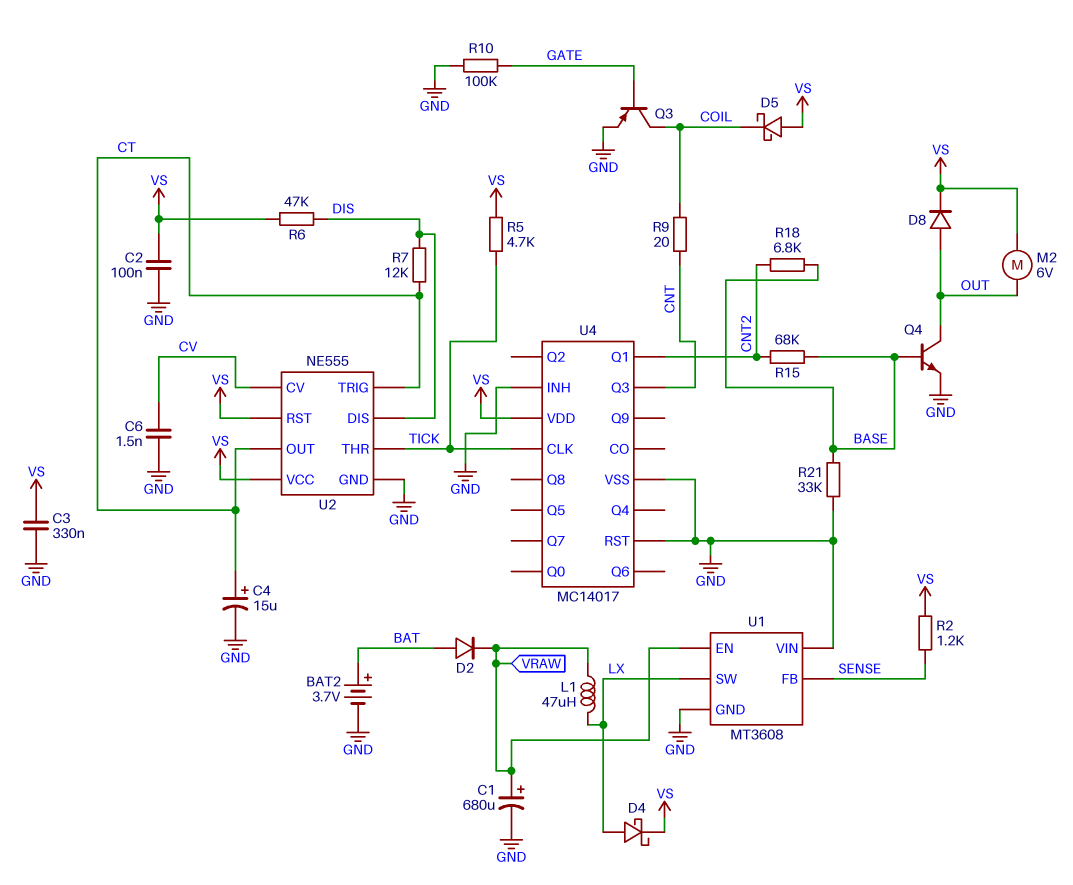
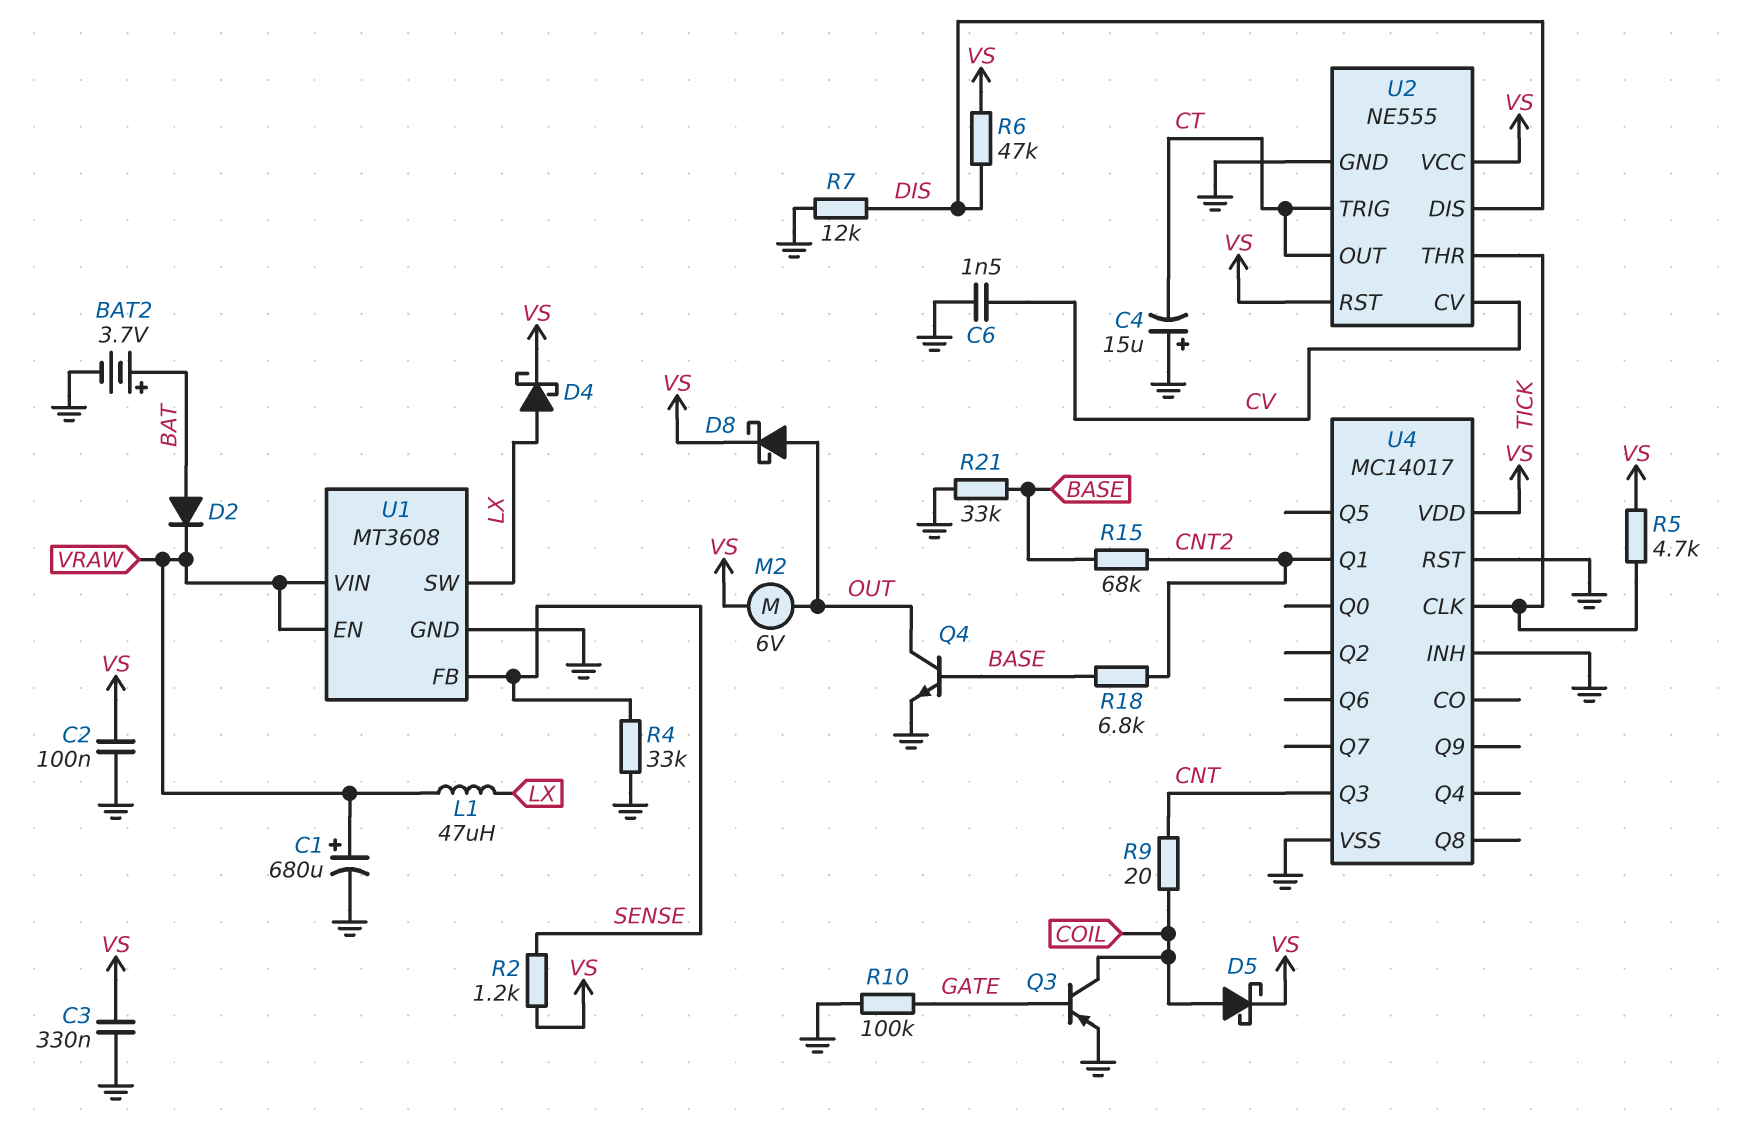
C4: 15uF (plus CT, minus GND) -> 15uF (plus GND, minus CT)
D5: schottky (A VS, K COIL) -> schottky (A COIL, K VS)
D8: diode (A OUT, K VS) -> schottky (A OUT, K VS)
R4: none -> 33k (GND, SENSE)
R7: 12k (CT, DIS) -> 12k (DIS, GND)
U1 pin VIN: GND -> VRAW

